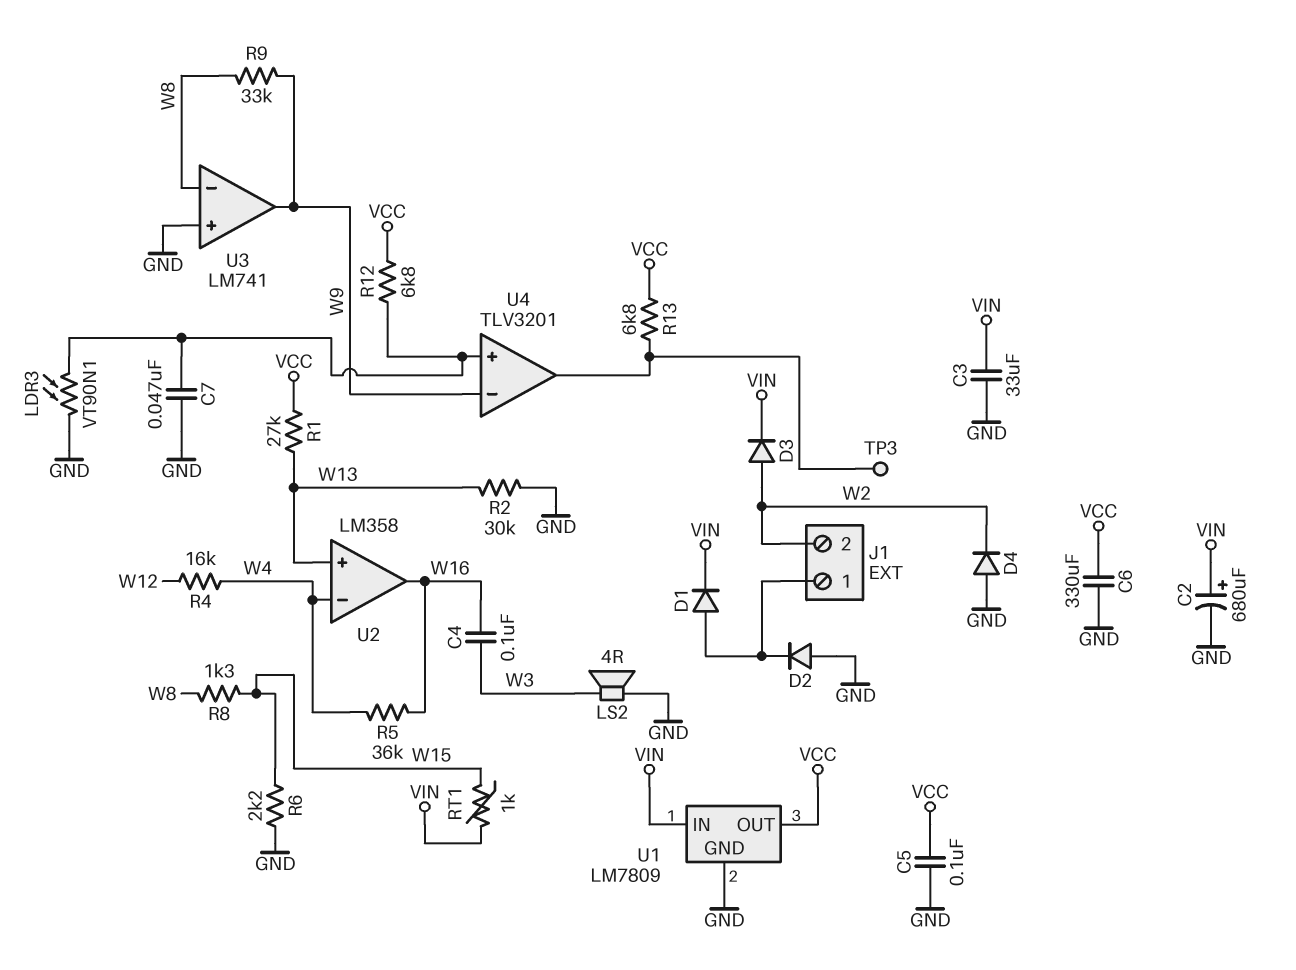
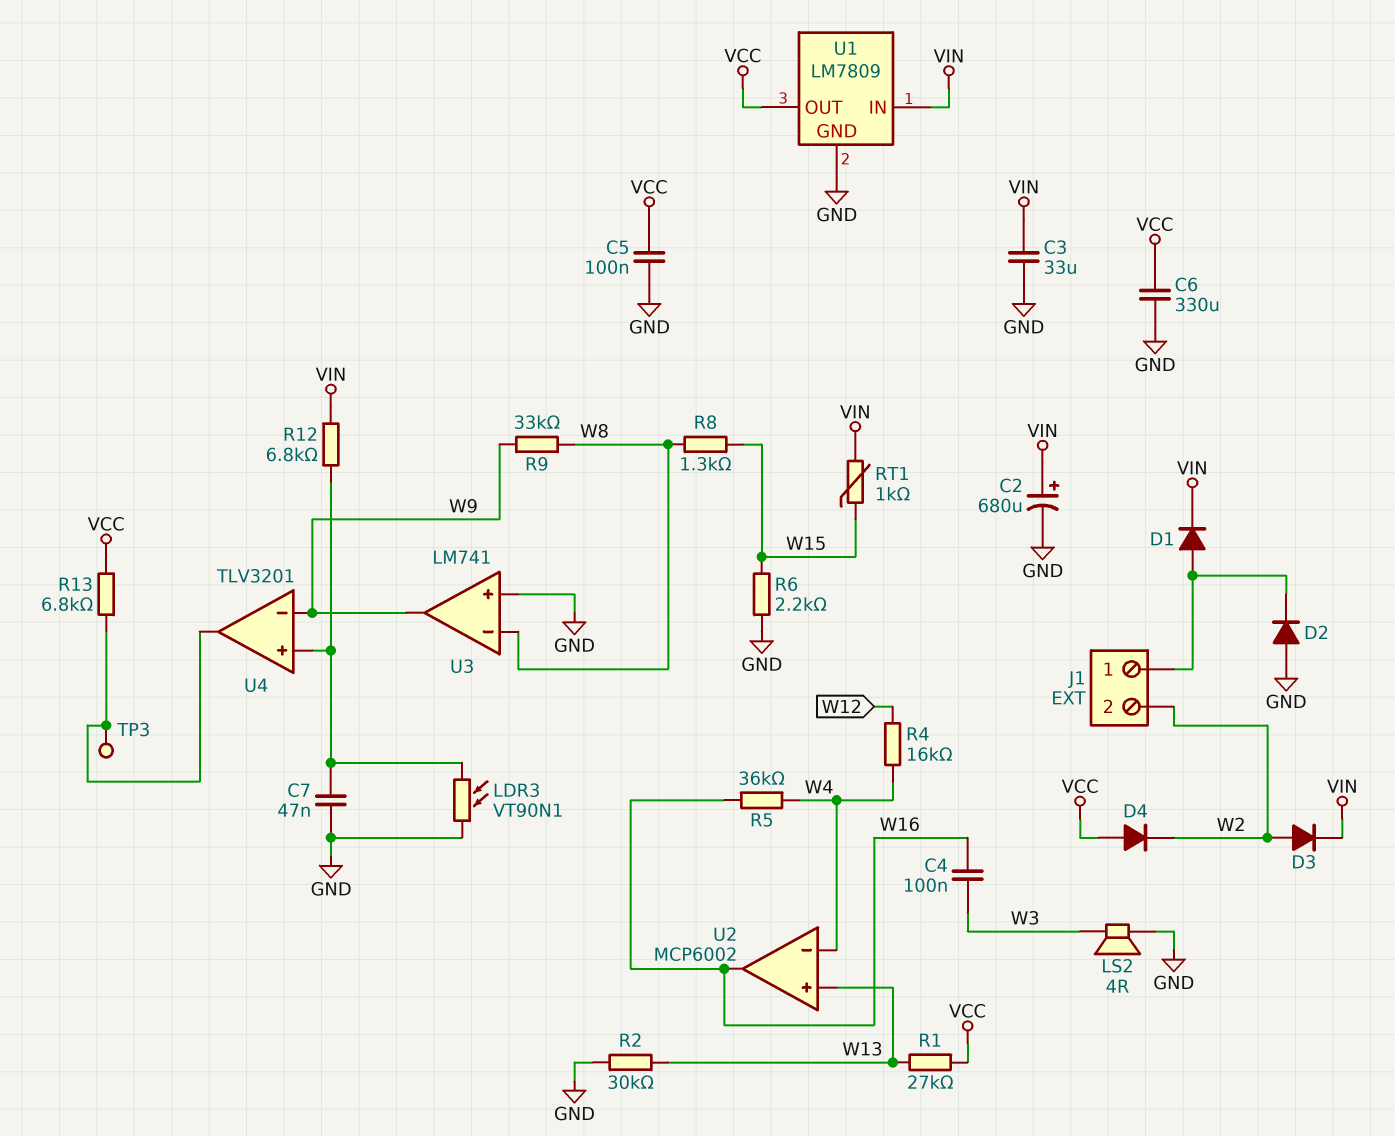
D4: diode (A GND, K W2) -> diode (A VCC, K W2)
R12: 6.8k (U4/in+, VCC) -> 6.8k (U4/in+, VIN)
U2: LM358 -> MCP6002

